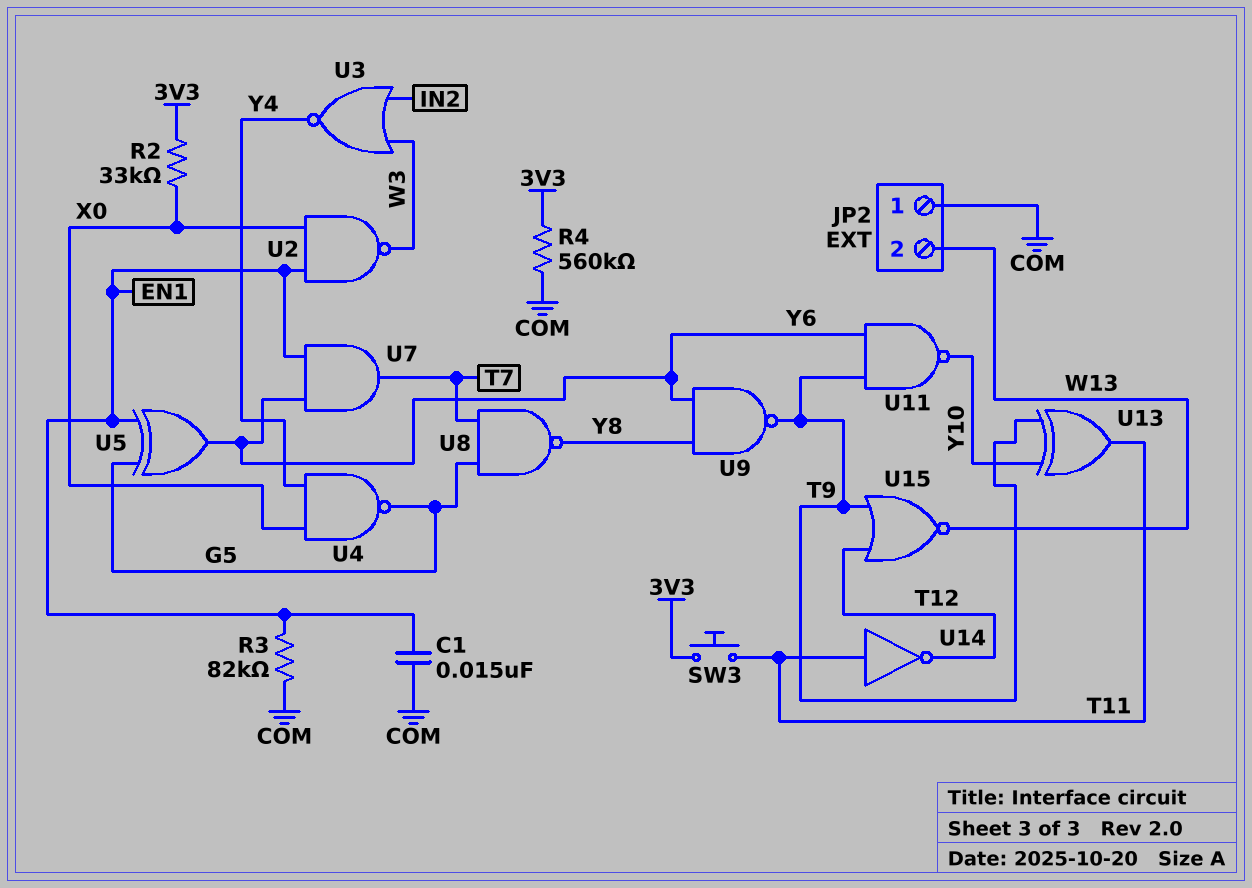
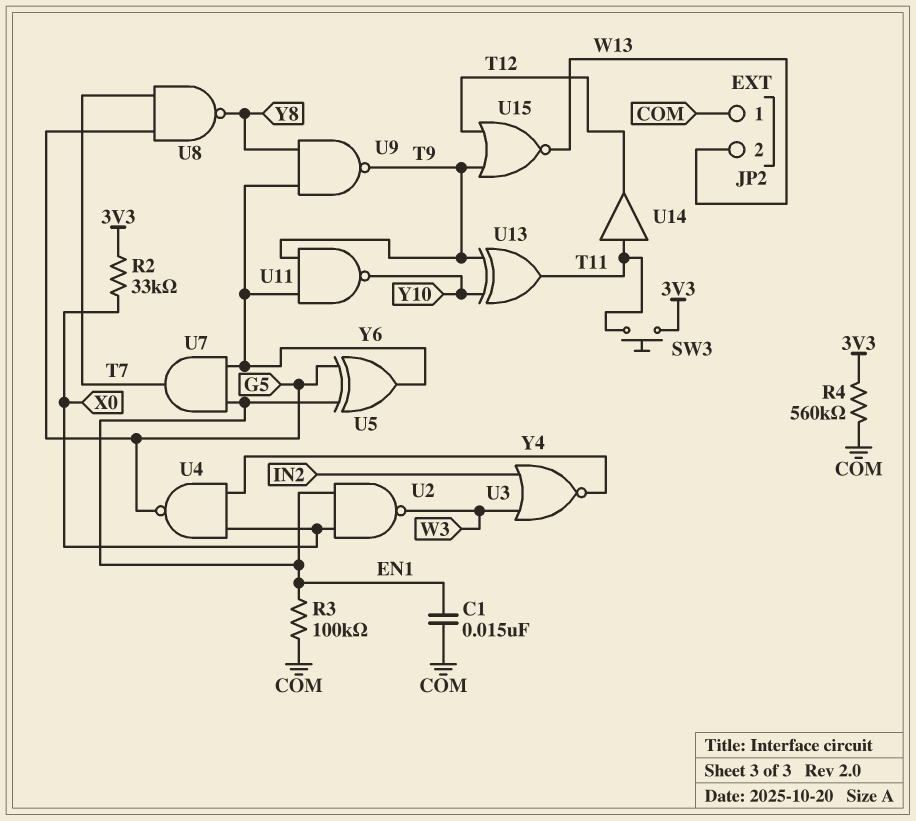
R3: 82k (COM, EN1) -> 100k (COM, EN1)
U14: NOT (in T11, out T12) -> buffer (in T11, out T12)

